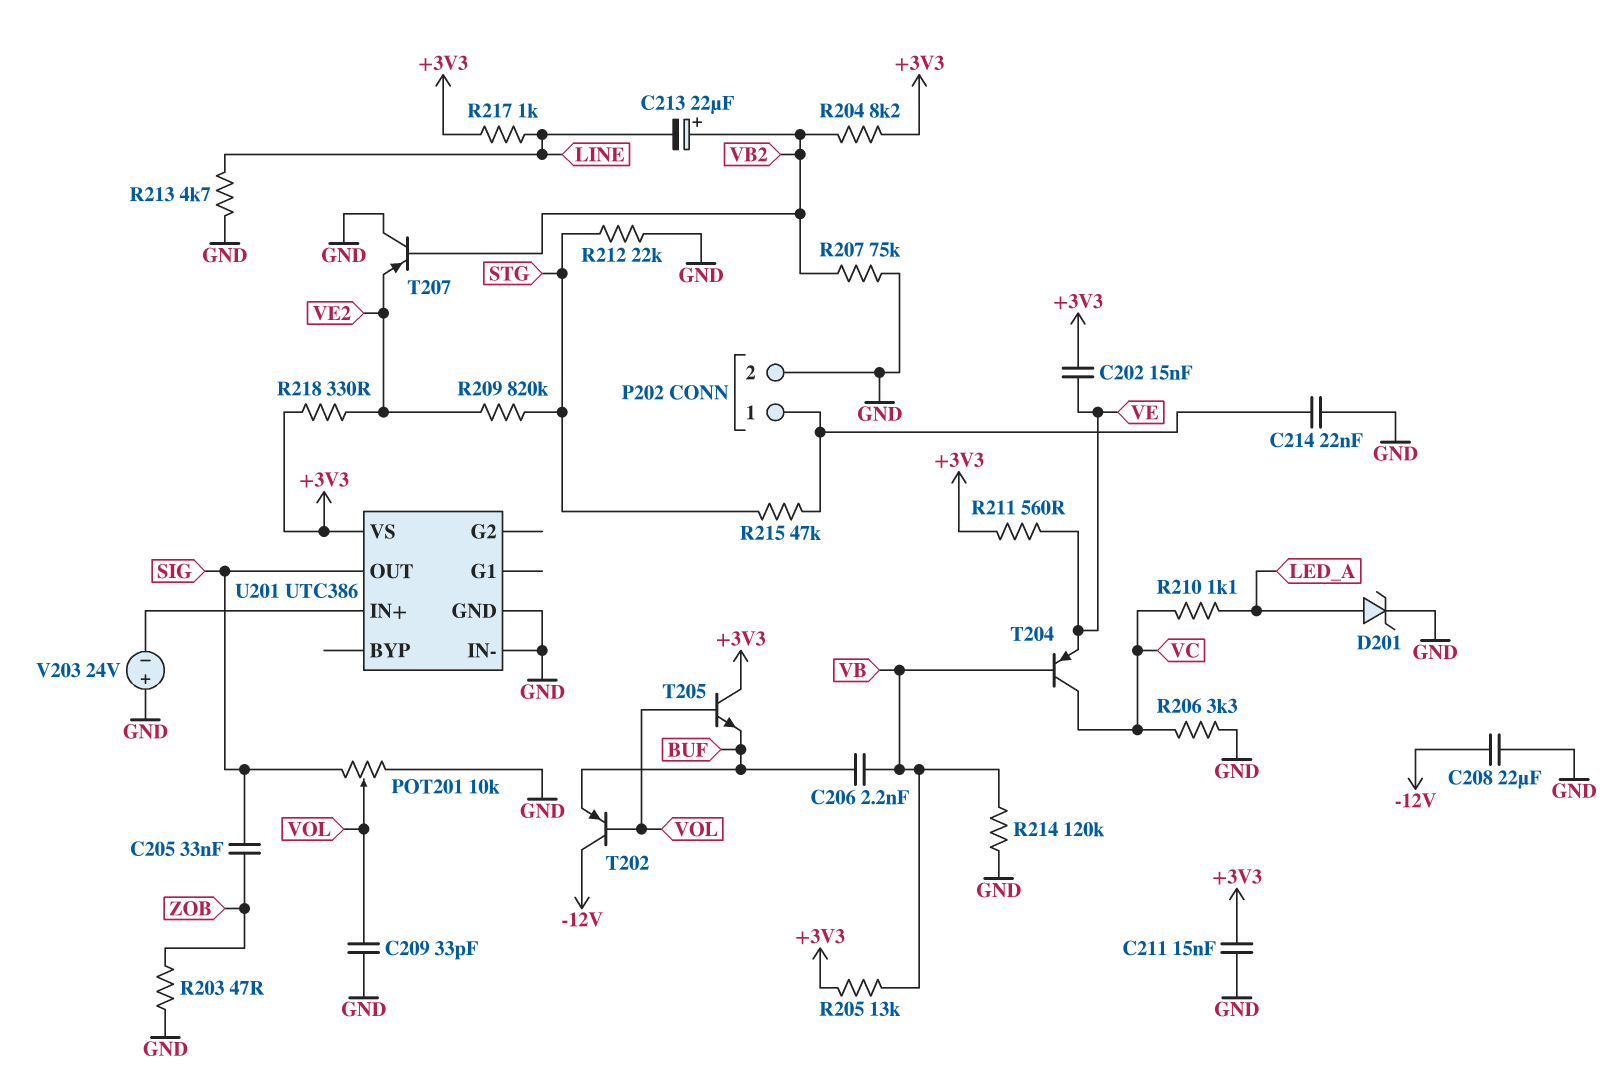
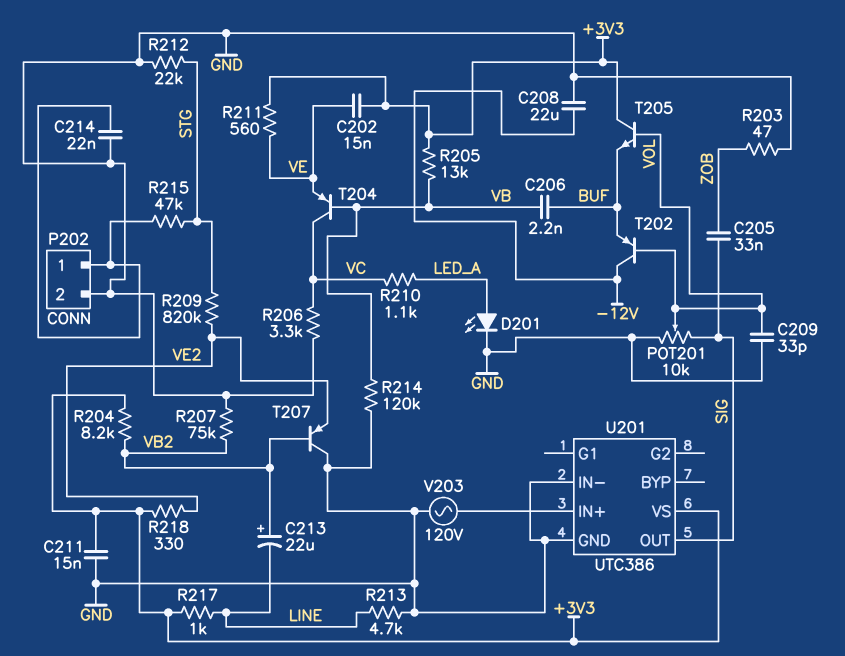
D201: zener (A LED_A, K GND) -> LED (A LED_A, K GND)
V203: 24V (plus GND, minus U201/IN+) -> AC 120V (GND, U201/IN+)

